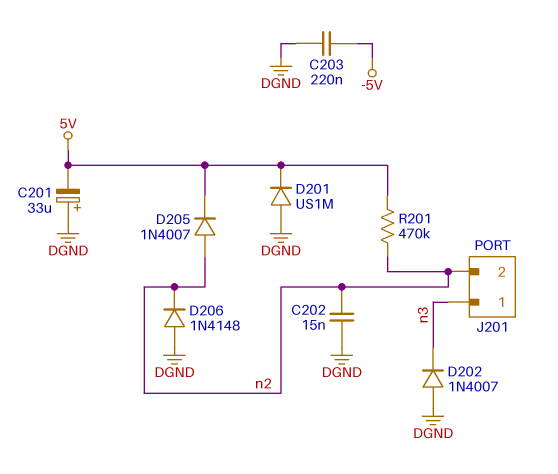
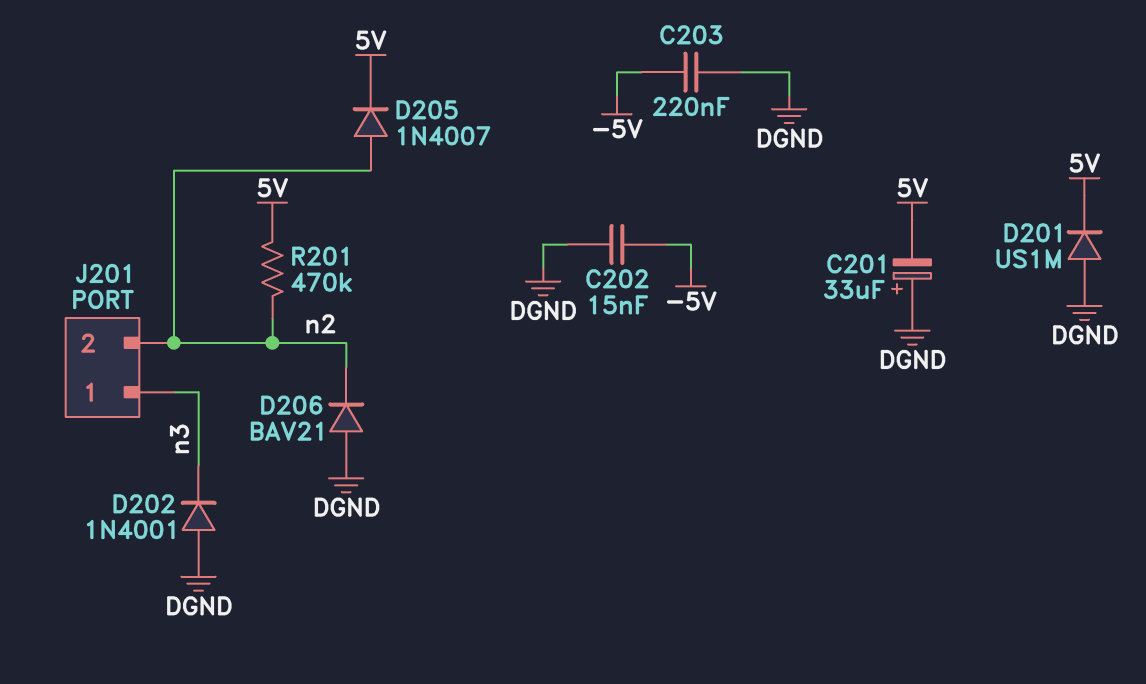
C202: 15nF (DGND, n2) -> 15nF (-5V, DGND)
D202: diode 1N4007 (A DGND, K n3) -> diode 1N4001 (A DGND, K n3)
D206: diode 1N4148 (A DGND, K n2) -> diode BAV21 (A DGND, K n2)

